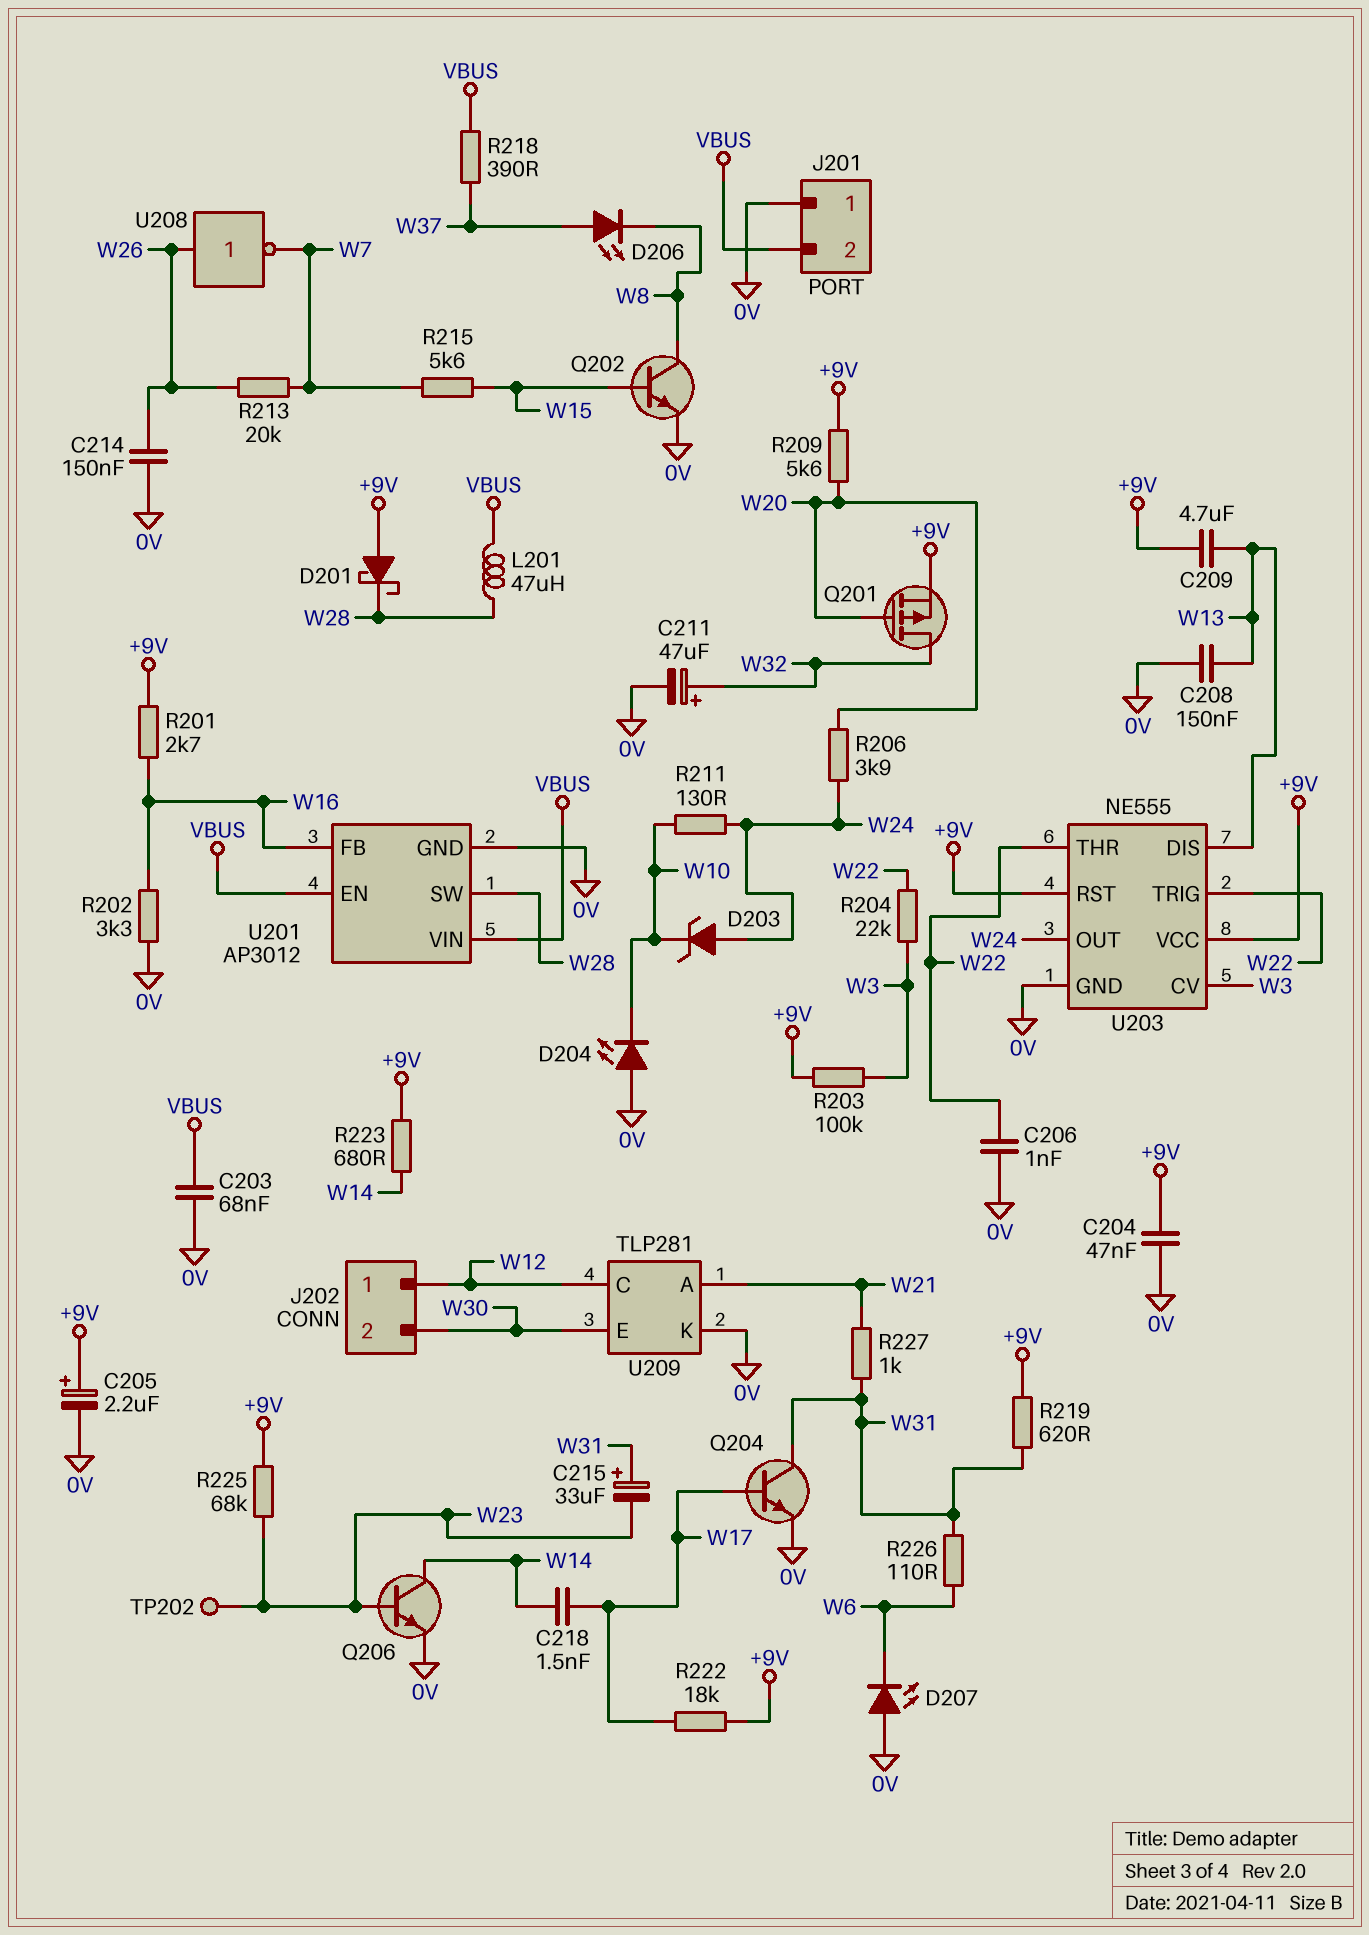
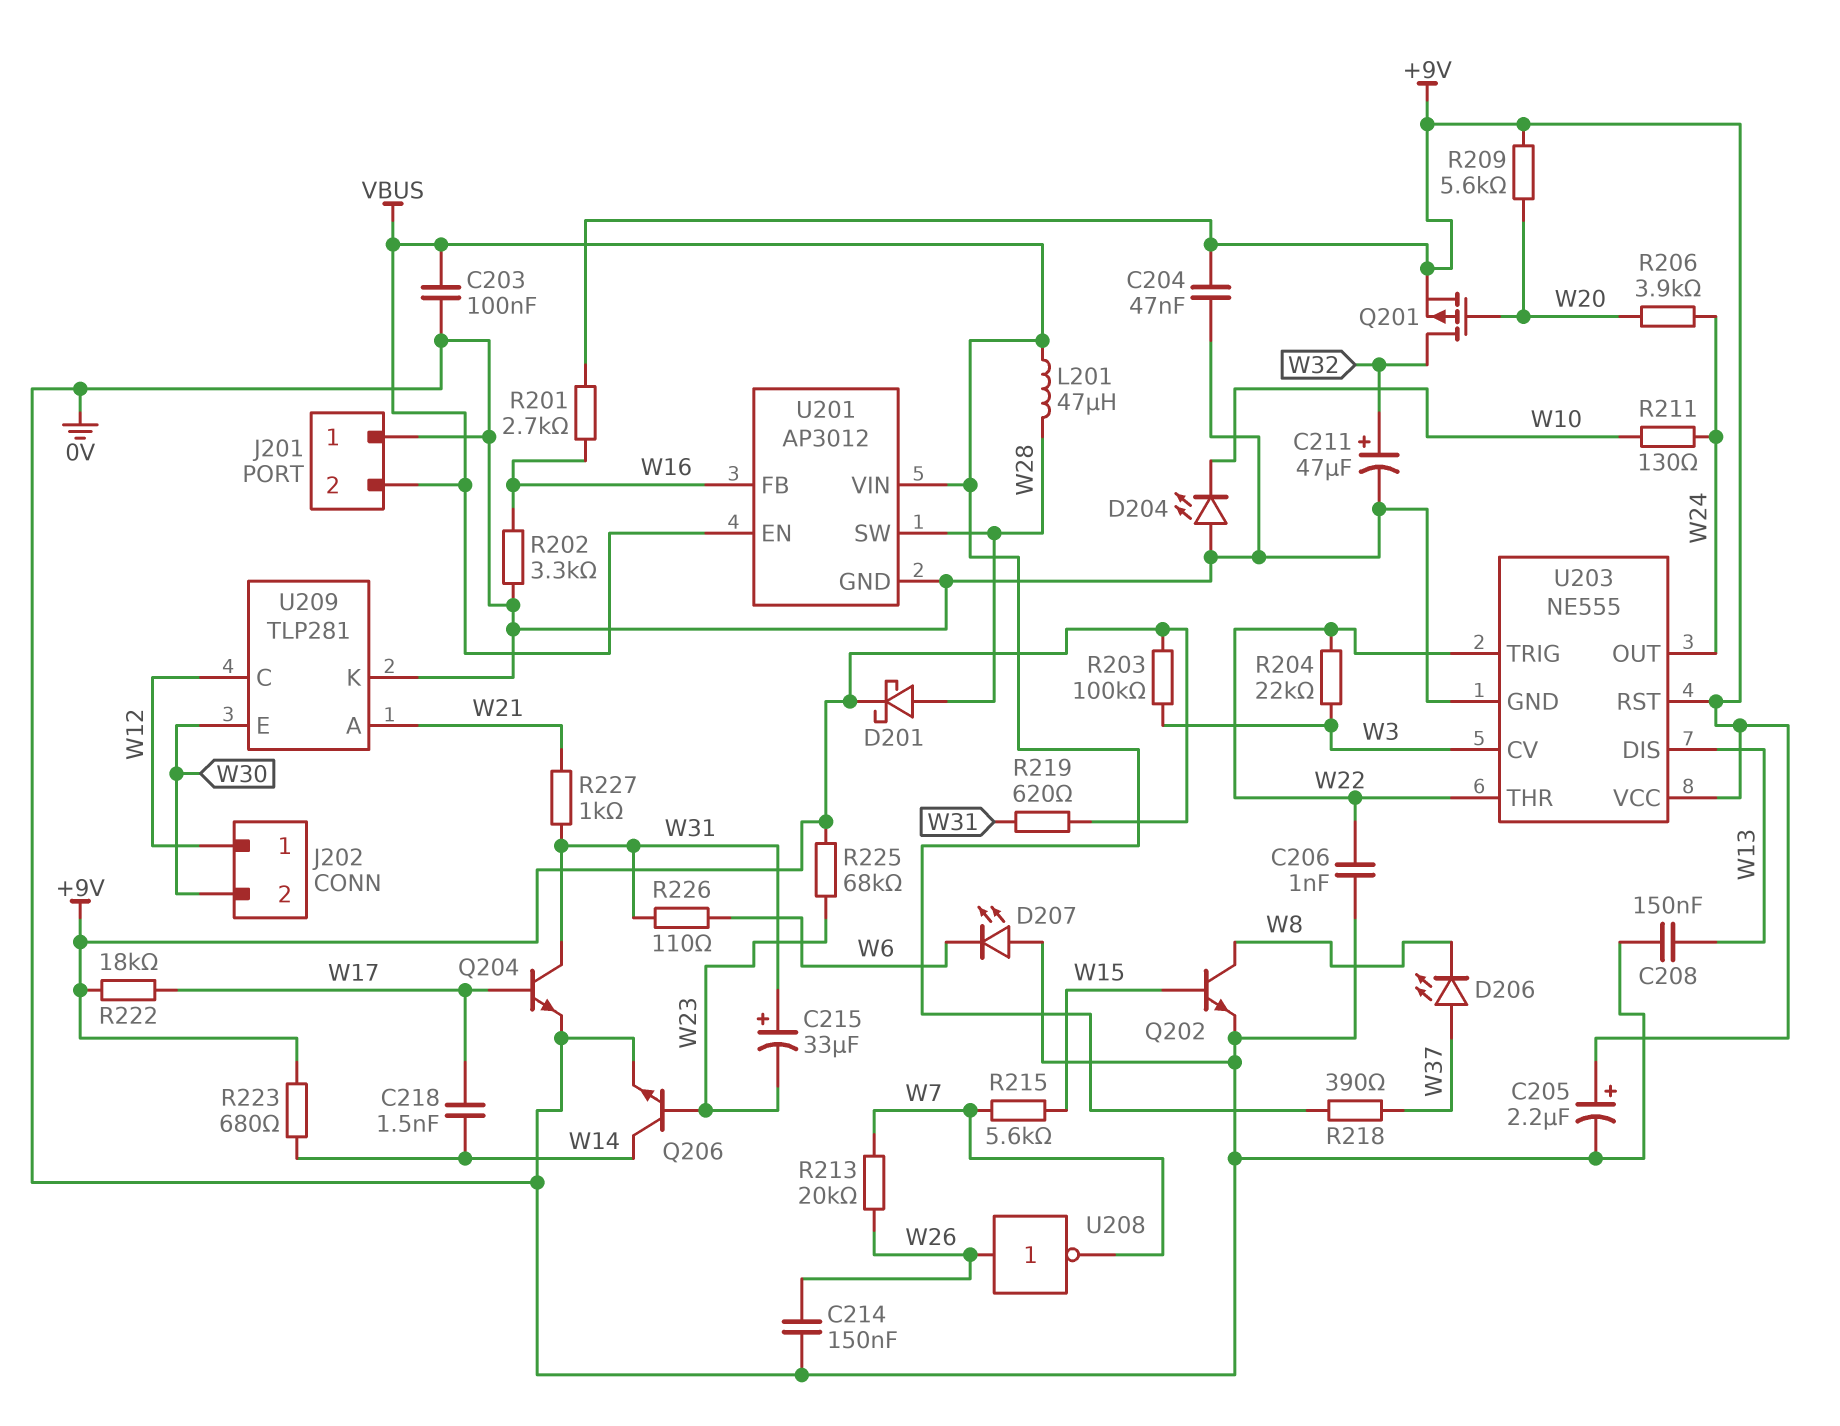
C203: 68nF (0V, VBUS) -> 100nF (0V, VBUS)
C209: 4.7uF (+9V, W13) -> none
D201: schottky (A +9V, K W28) -> schottky (A W28, K +9V)
D203: zener (A W24, K W10) -> none
TP202: test point (W23) -> none

